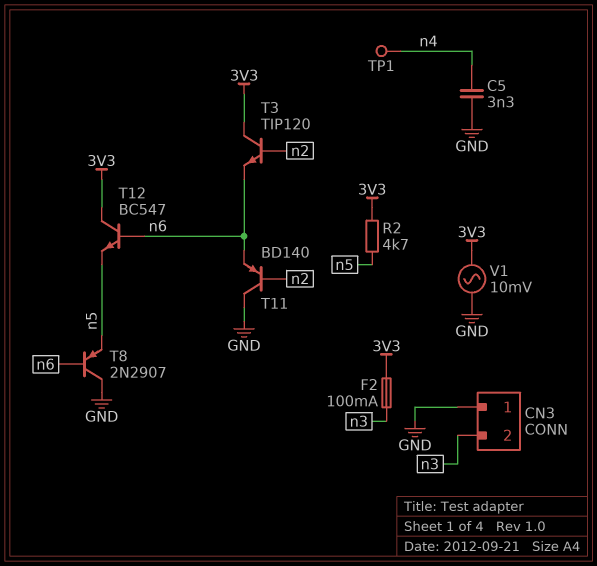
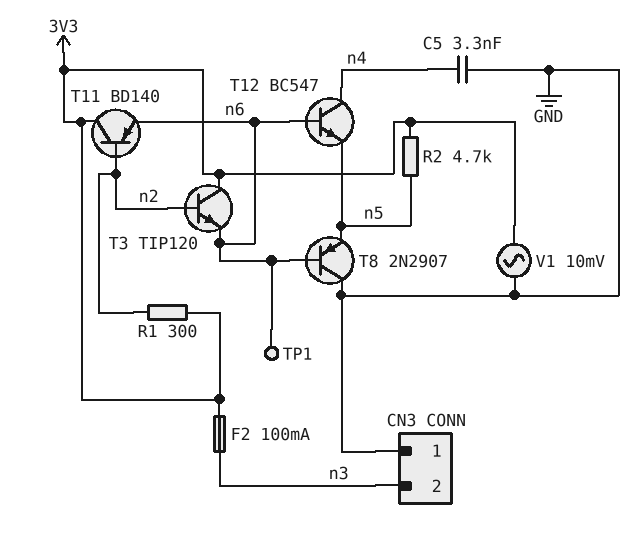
R1: none -> 300 (3V3, n2)
T11: PNP BD140 (B n2, C GND, E n6) -> PNP BD140 (B n2, C 3V3, E n6)
T12: NPN BC547 (B n6, C 3V3, E n5) -> NPN BC547 (B n6, C n4, E n5)
TP1: test point (n4) -> test point (n6)

